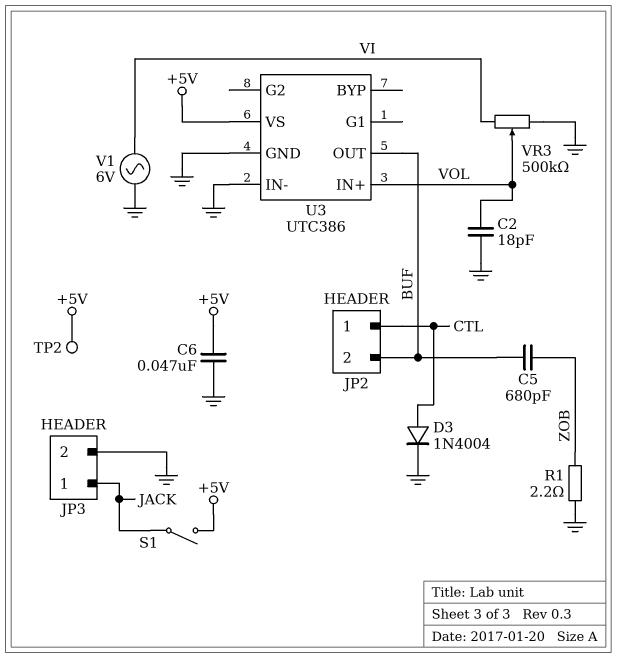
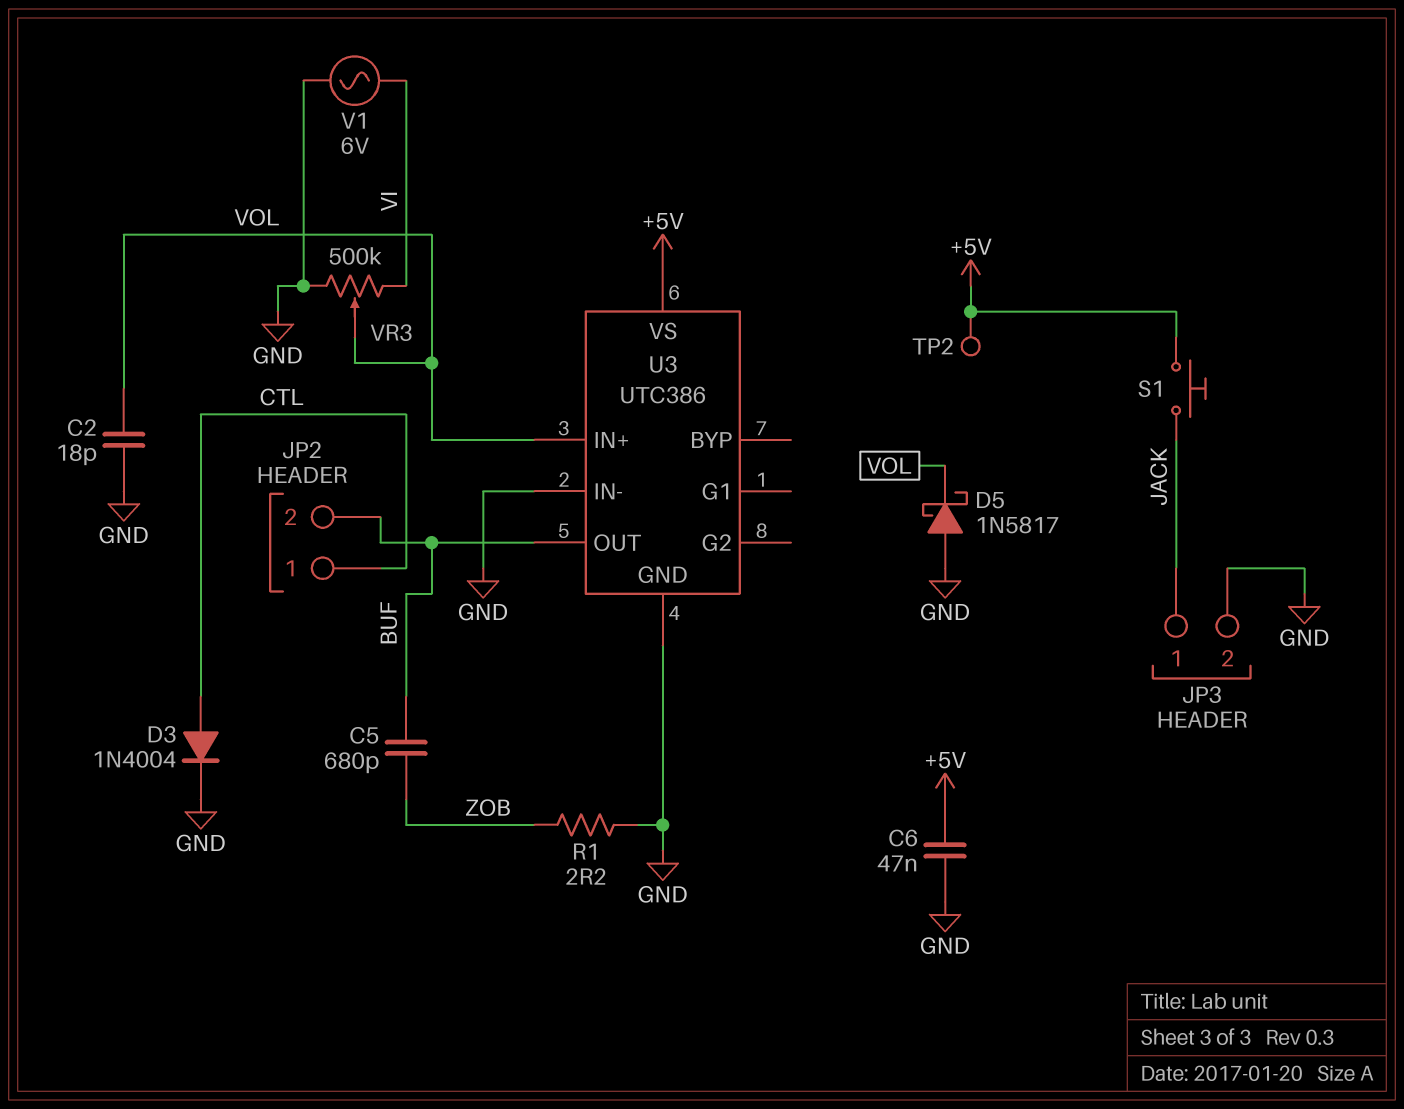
D5: none -> schottky 1N5817 (A GND, K VOL)
S1: switch (+5V, JACK) -> button (+5V, JACK)

